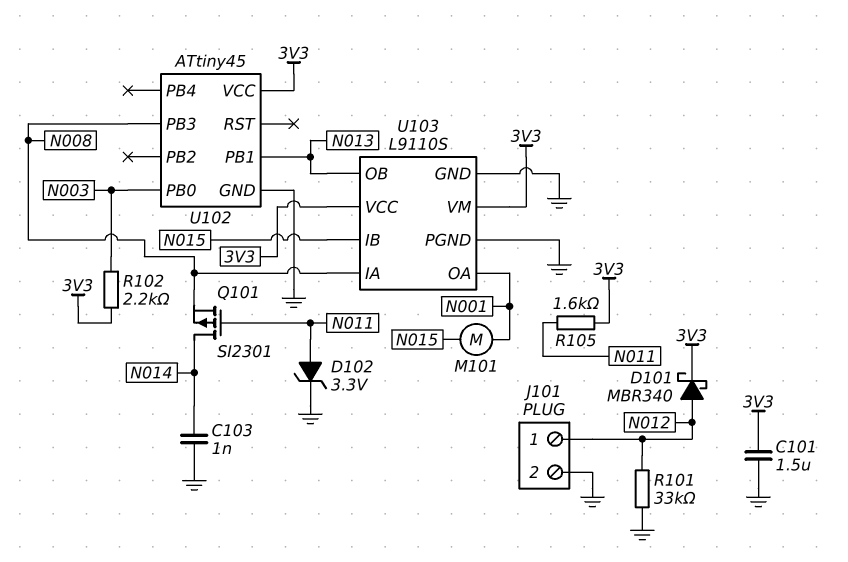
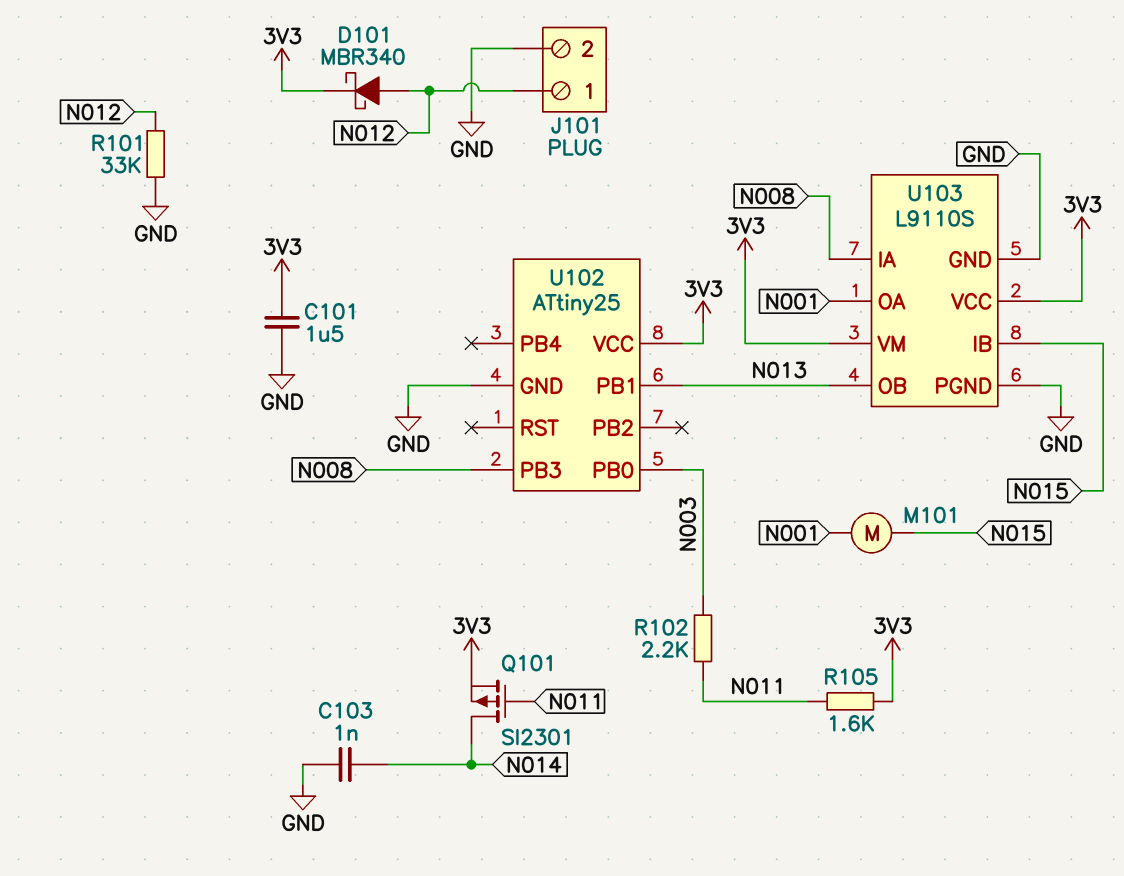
D102: zener 3.3V (A N011, K GND) -> none
Q101: PMOS SI2301 (G N011, D N014, S N008) -> PMOS SI2301 (G N011, D N014, S 3V3)
R102: 2.2k (3V3, N003) -> 2.2k (N003, N011)
U102: ATtiny45 -> ATtiny25

